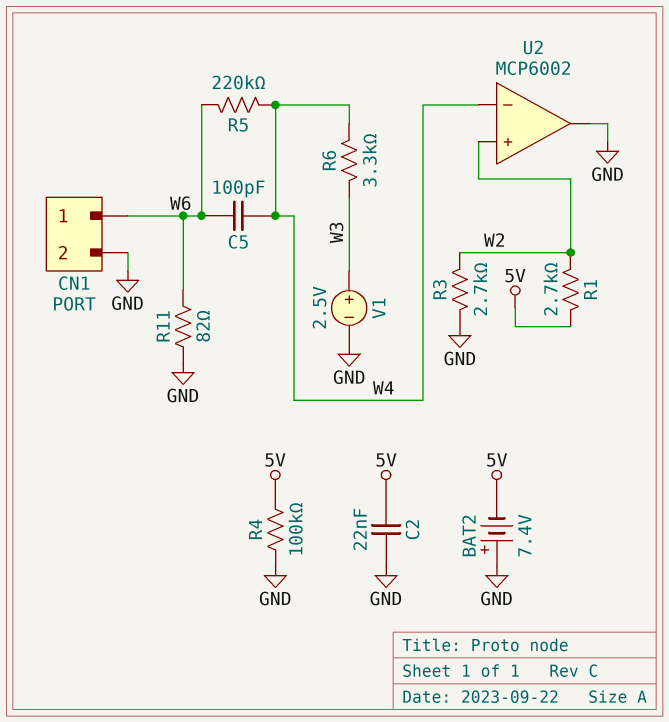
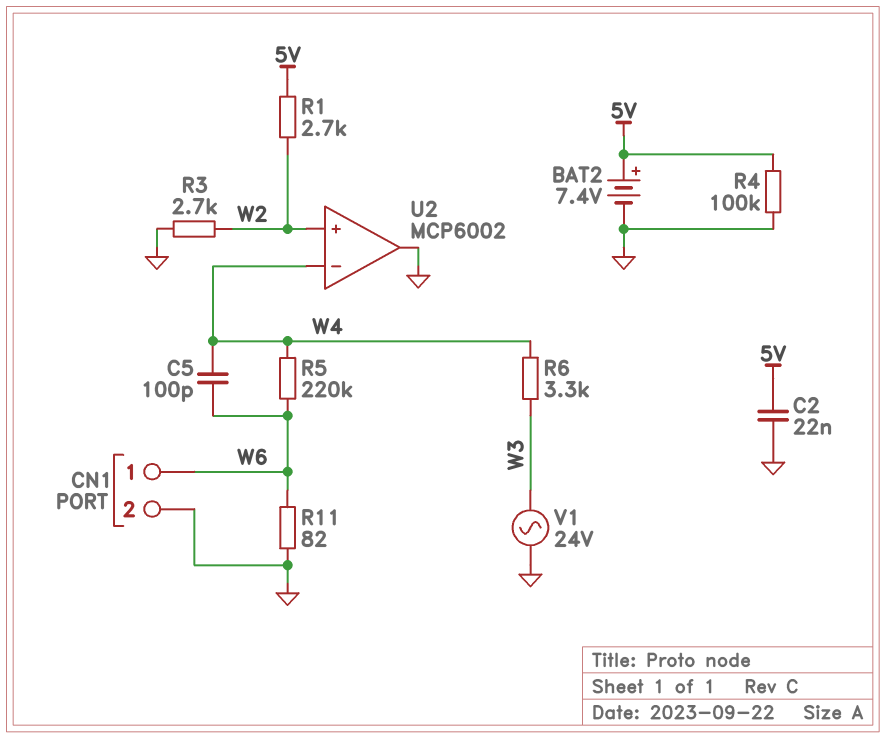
BAT2: 7.4V (plus GND, minus 5V) -> 7.4V (plus 5V, minus GND)
V1: 2.5V (plus W3, minus GND) -> AC 24V (GND, W3)

